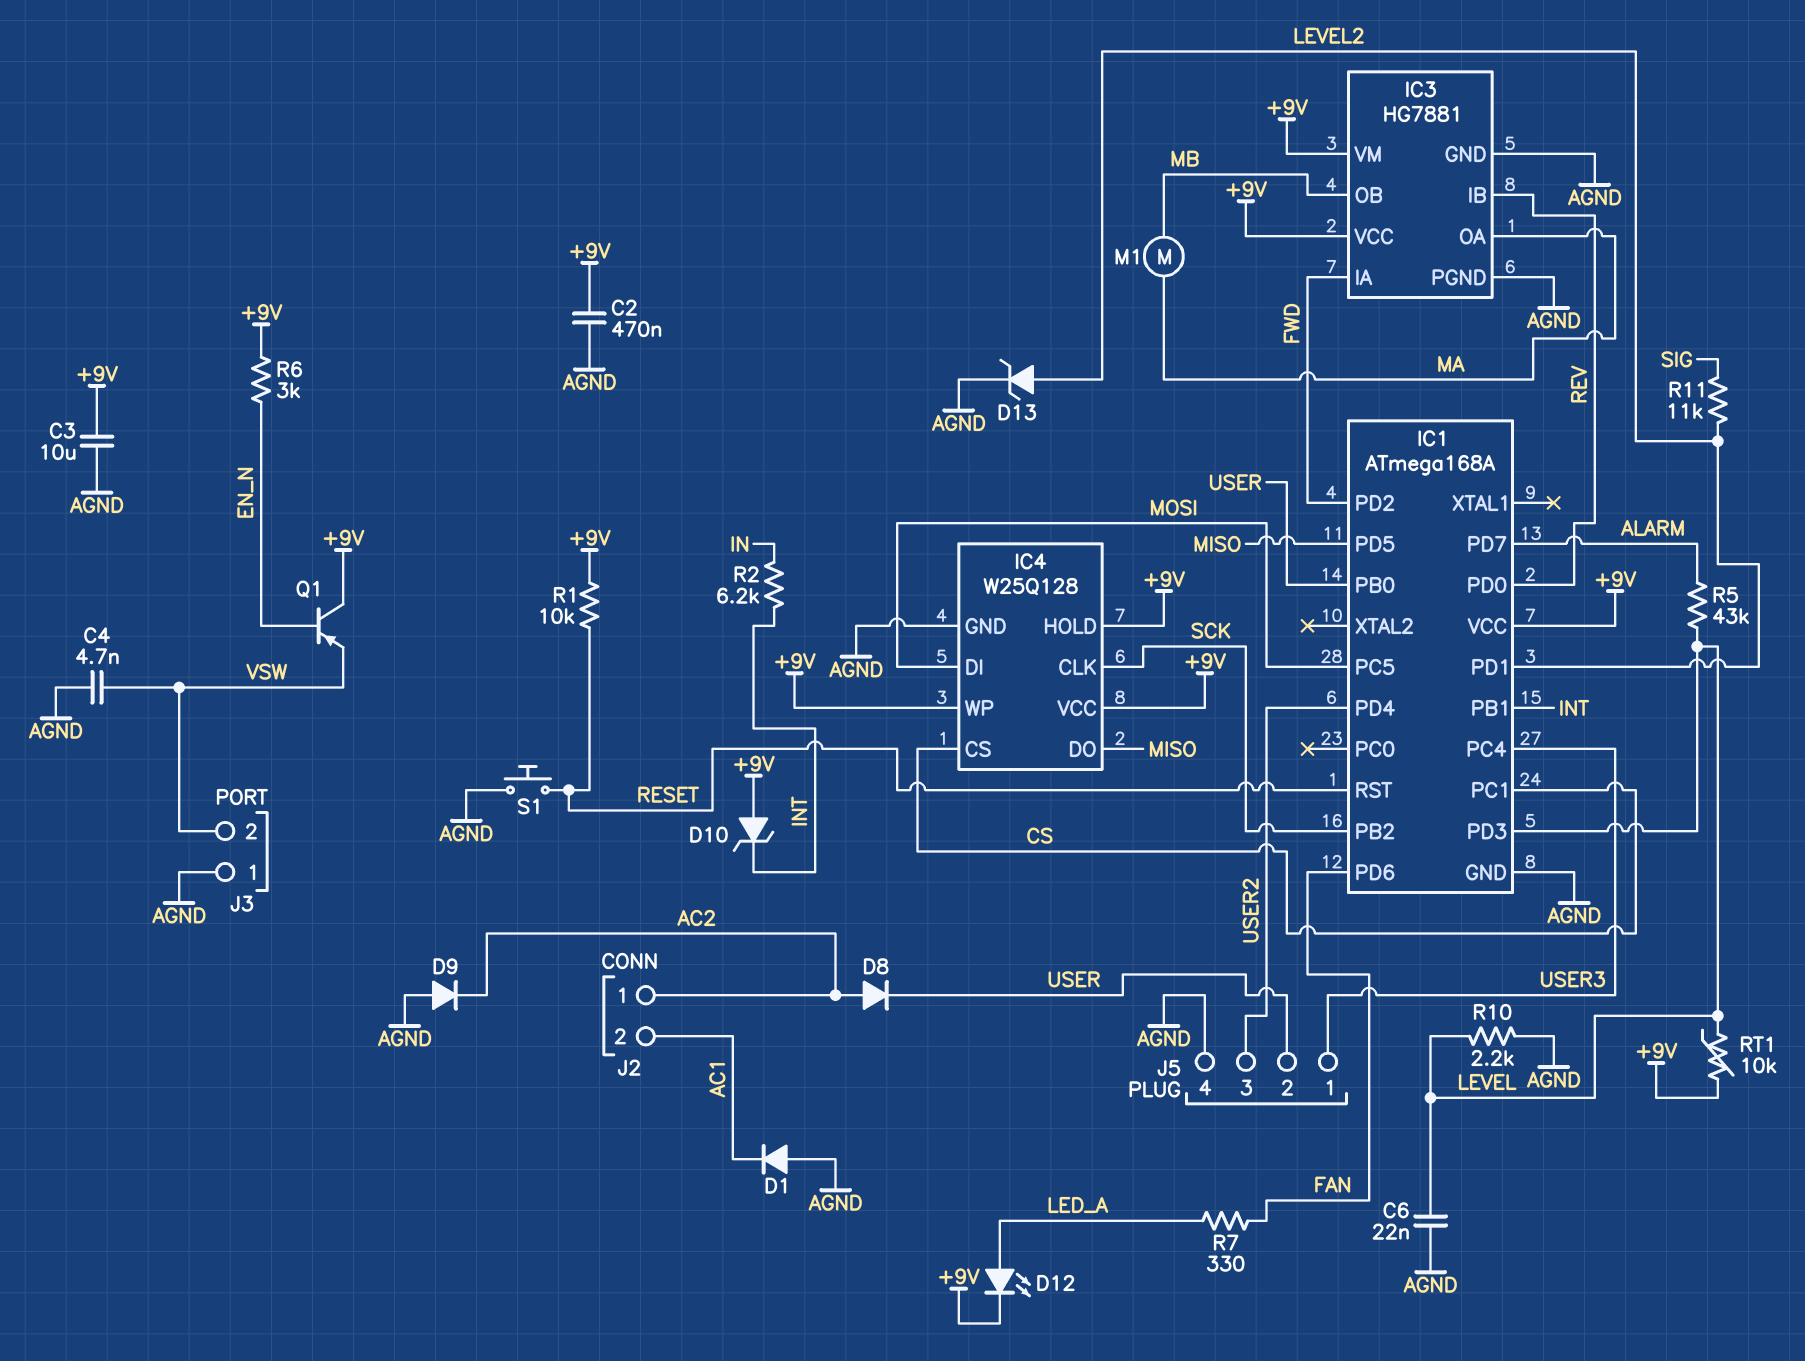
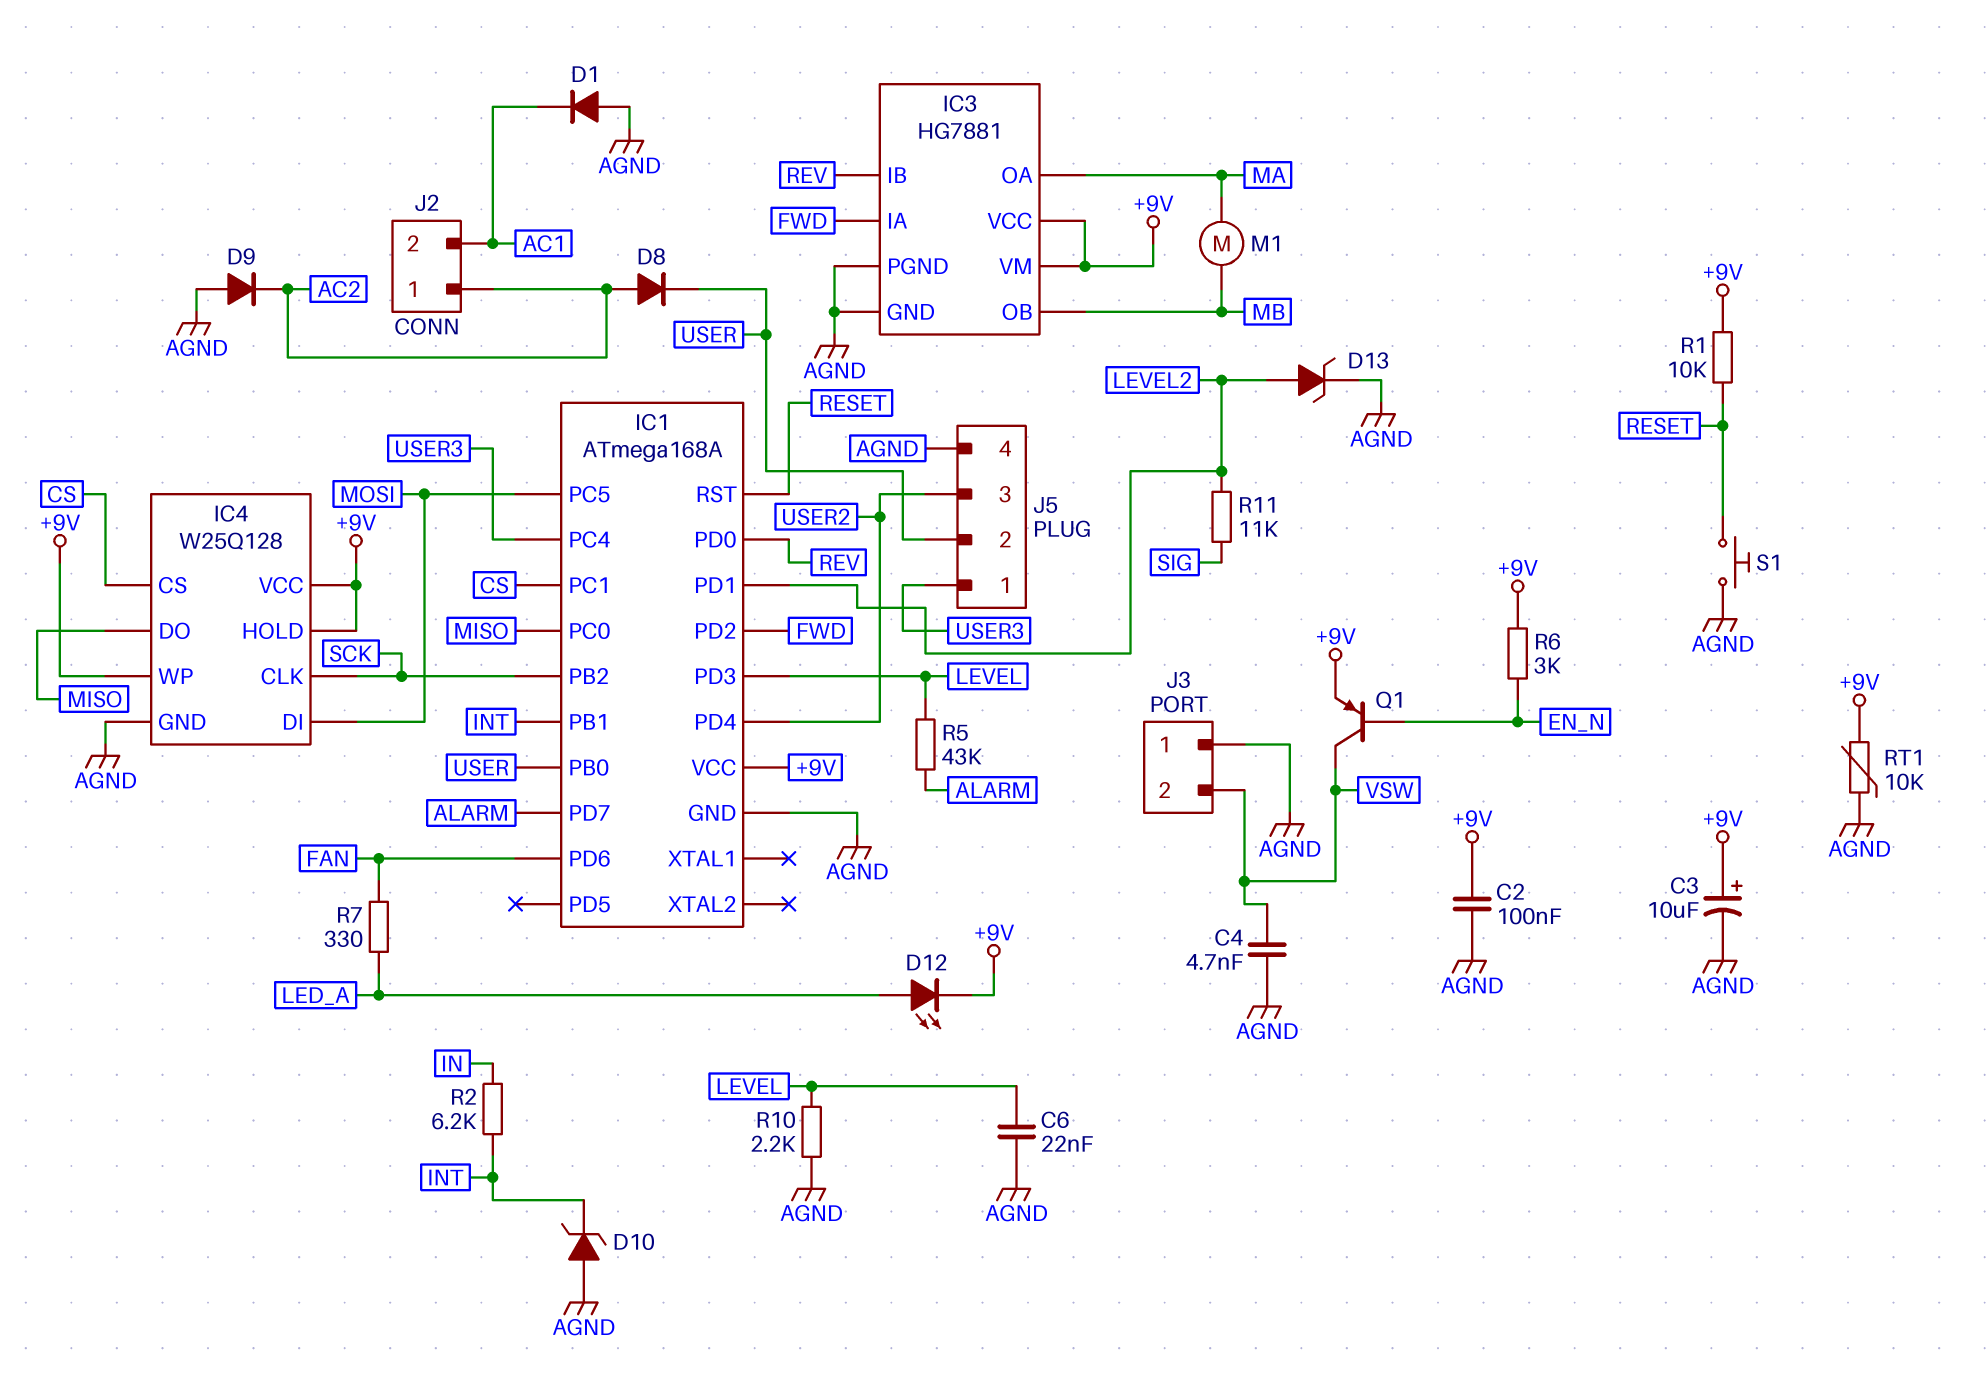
C2: 470nF (+9V, AGND) -> 100nF (+9V, AGND)
C3: 10uF (+9V, AGND) -> 10uF (plus +9V, minus AGND)
D10: zener (A +9V, K INT) -> zener (A AGND, K INT)
IC1 pin PC0: none -> MISO
IC1 pin PD5: MISO -> none
Q1: PNP (B EN_N, C +9V, E VSW) -> PNP (B EN_N, C VSW, E +9V)
RT1: 10k (+9V, LEVEL) -> 10k (+9V, AGND)

